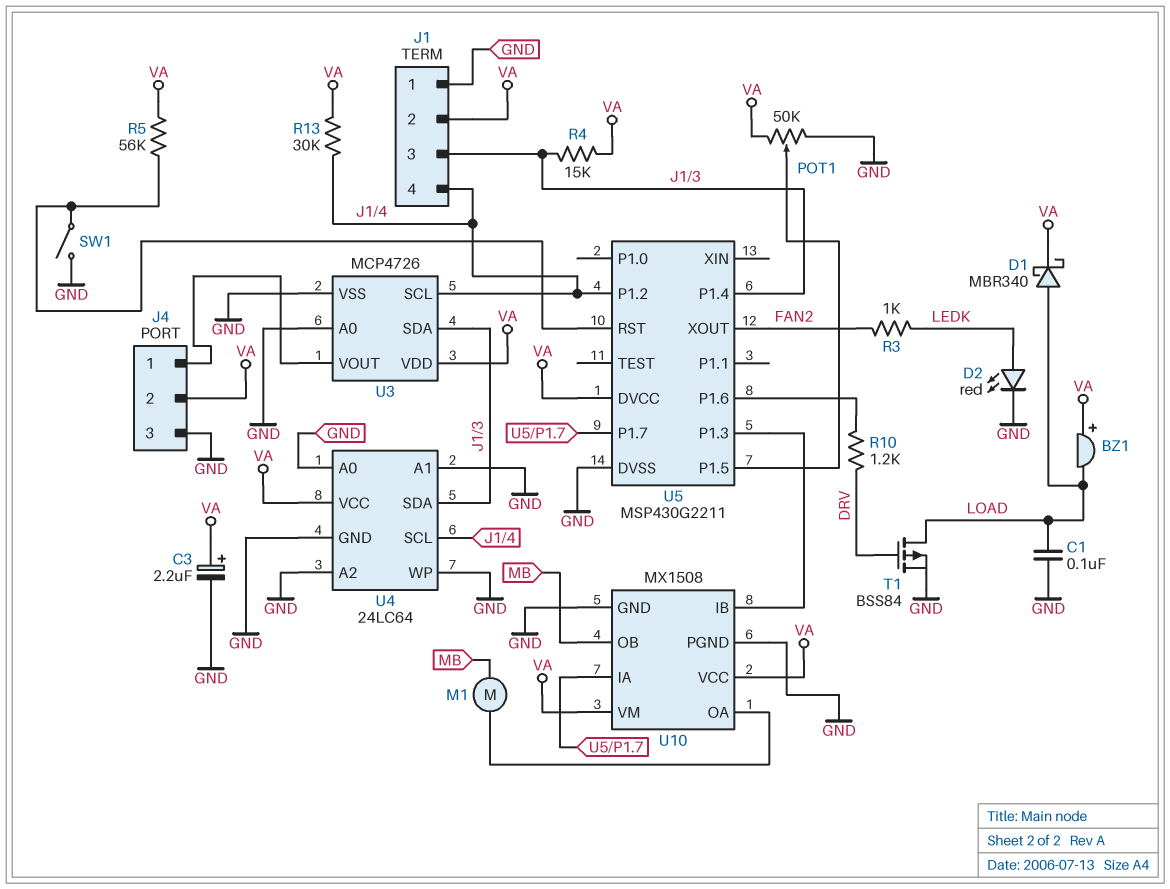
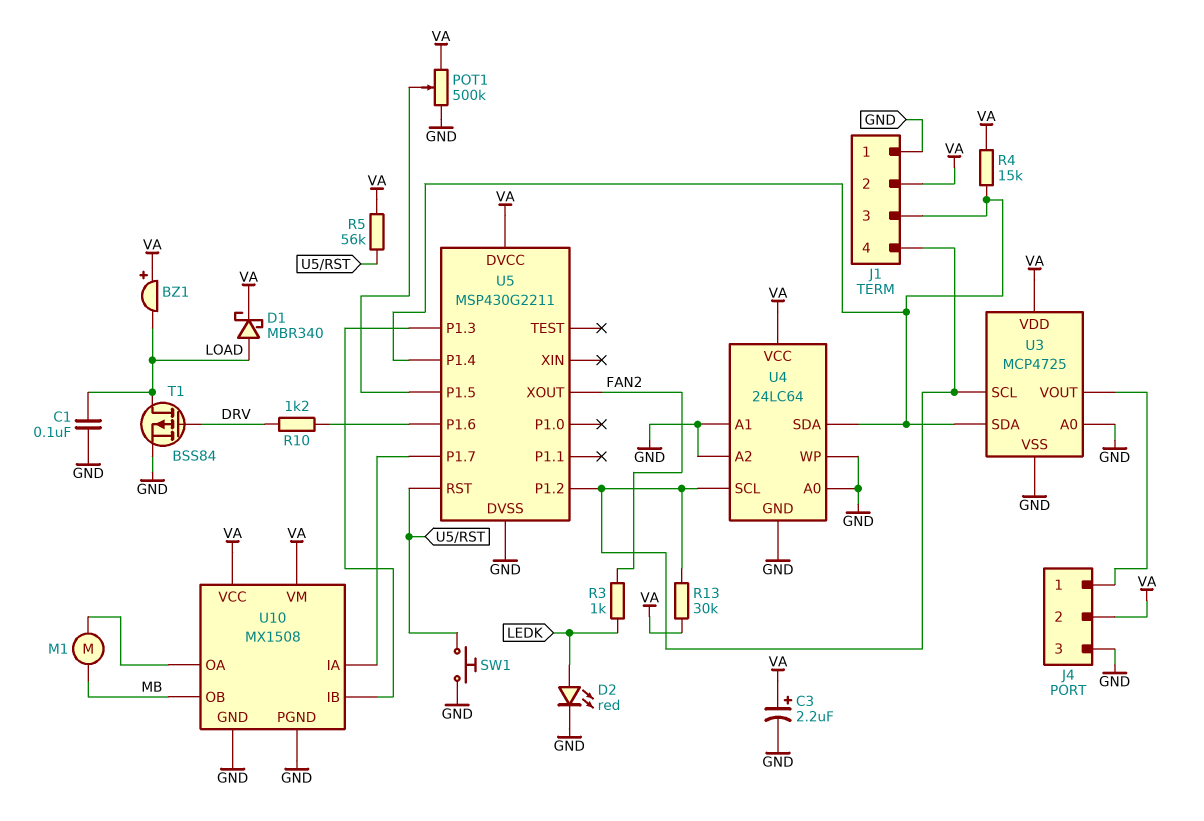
POT1: 50k (GND, VA, wiper U5/P1.5) -> 500k (GND, VA, wiper U5/P1.5)
SW1: switch (GND, U5/RST) -> button (GND, U5/RST)
U3: MCP4726 -> MCP4725

